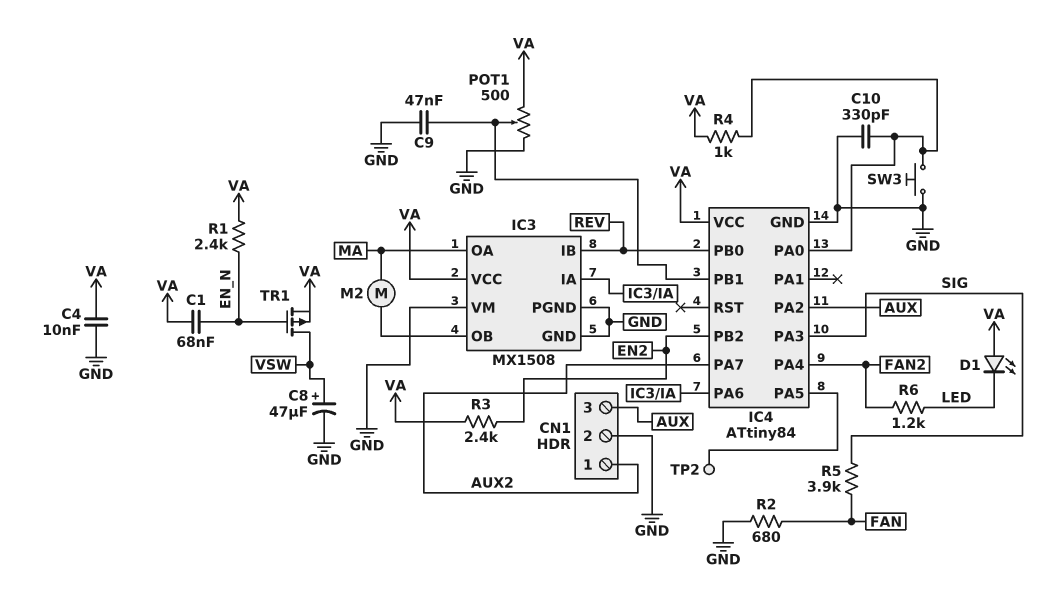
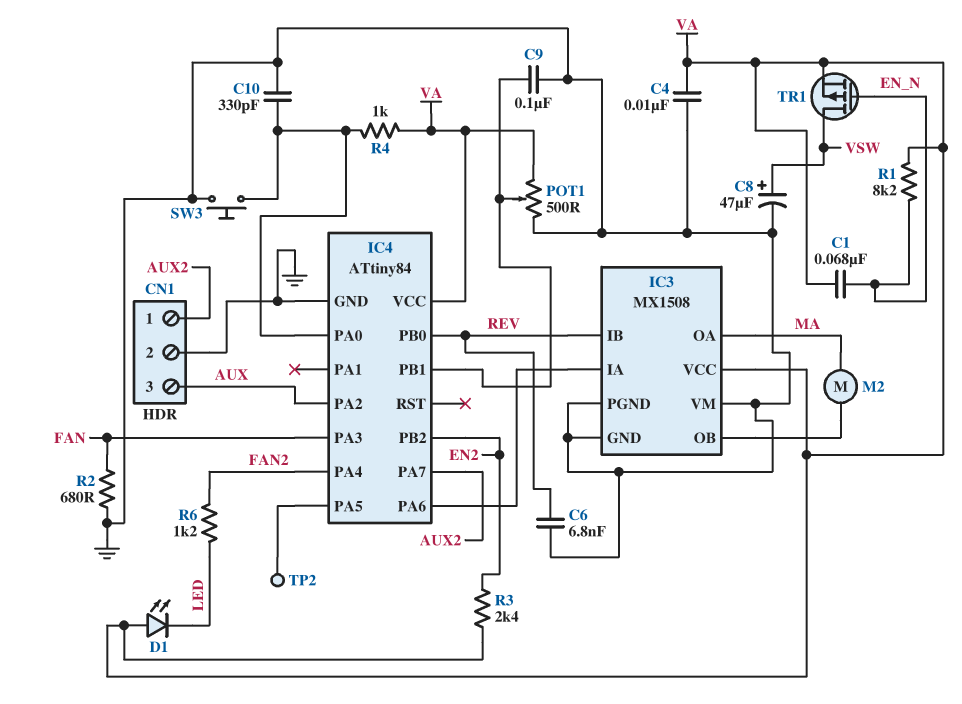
C6: none -> 6.8nF (GND, REV)
C9: 47nF (GND, IC4/PB1) -> 100nF (GND, IC4/PB1)
IC4 pin PA3: SIG -> FAN
R1: 2.4k (EN_N, VA) -> 8.2k (EN_N, VA)
R5: 3.9k (FAN, SIG) -> none

